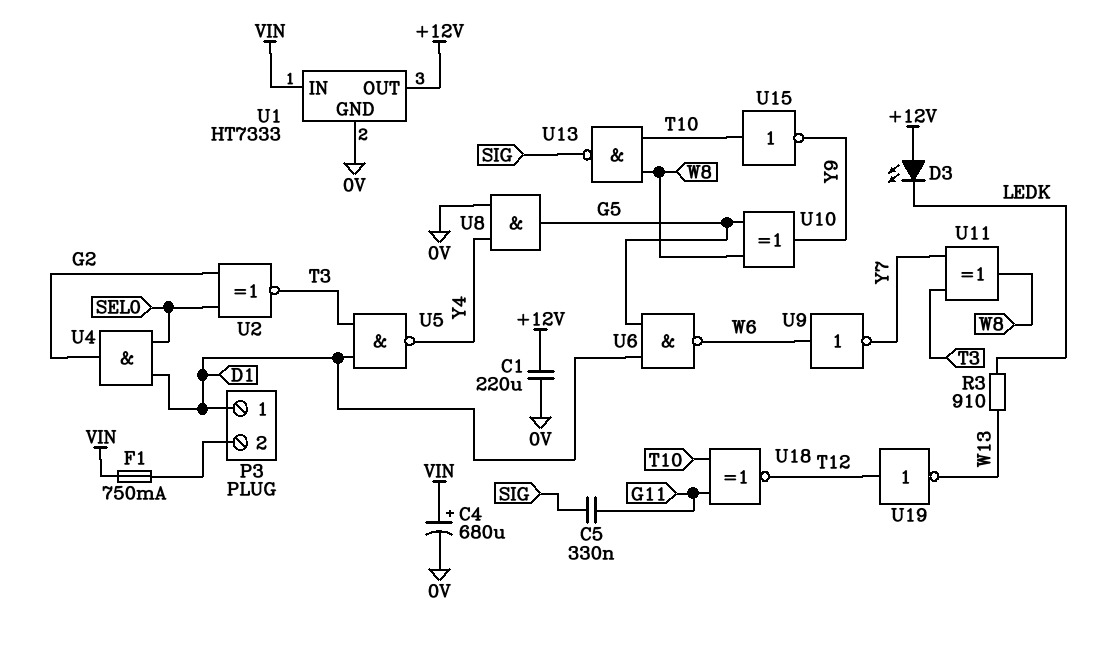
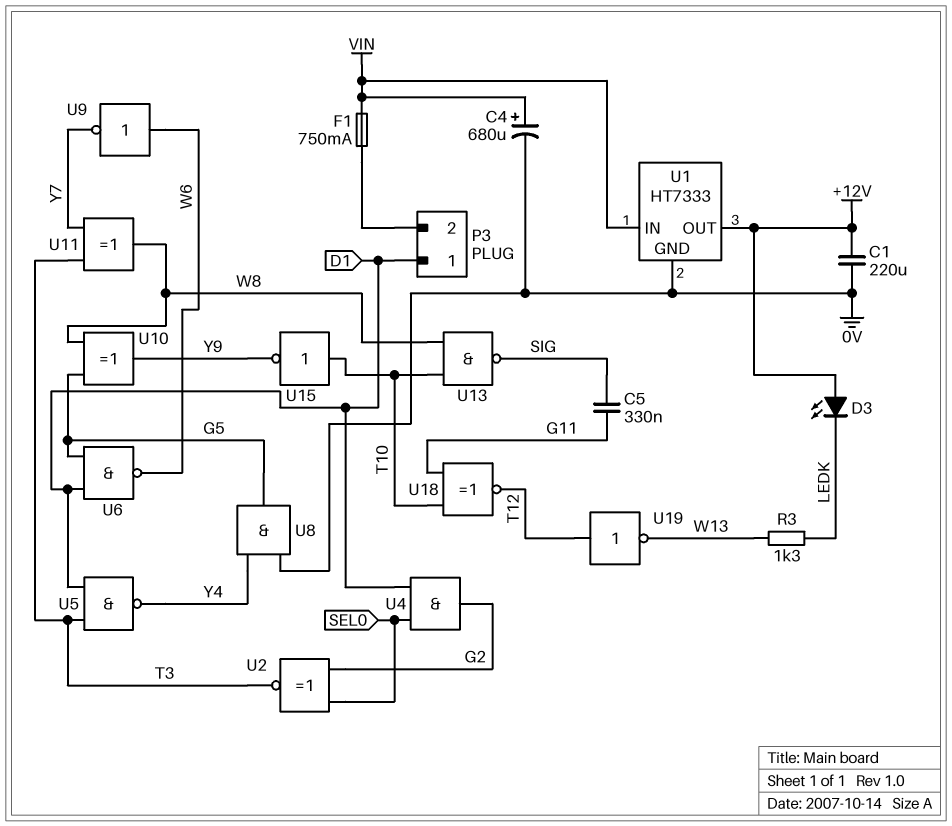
R3: 910 (LEDK, W13) -> 1.3k (LEDK, W13)

